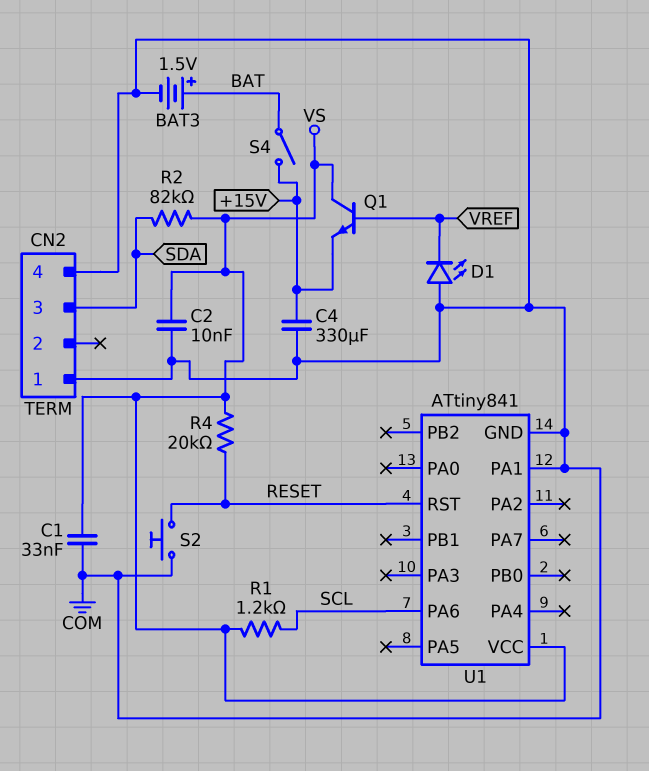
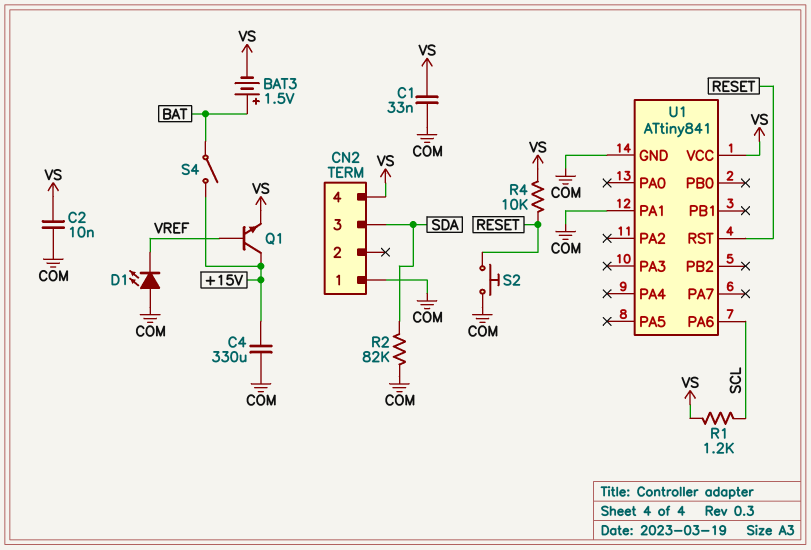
BAT3: 1.5V (plus BAT, minus COM) -> 1.5V (plus BAT, minus VS)
CN2 pin 4: COM -> VS
Q1: NPN (B VREF, C VS, E +15V) -> NPN (B VREF, C +15V, E VS)
R2: 82k (SDA, VS) -> 82k (COM, SDA)
R4: 20k (RESET, VS) -> 10k (RESET, VS)

